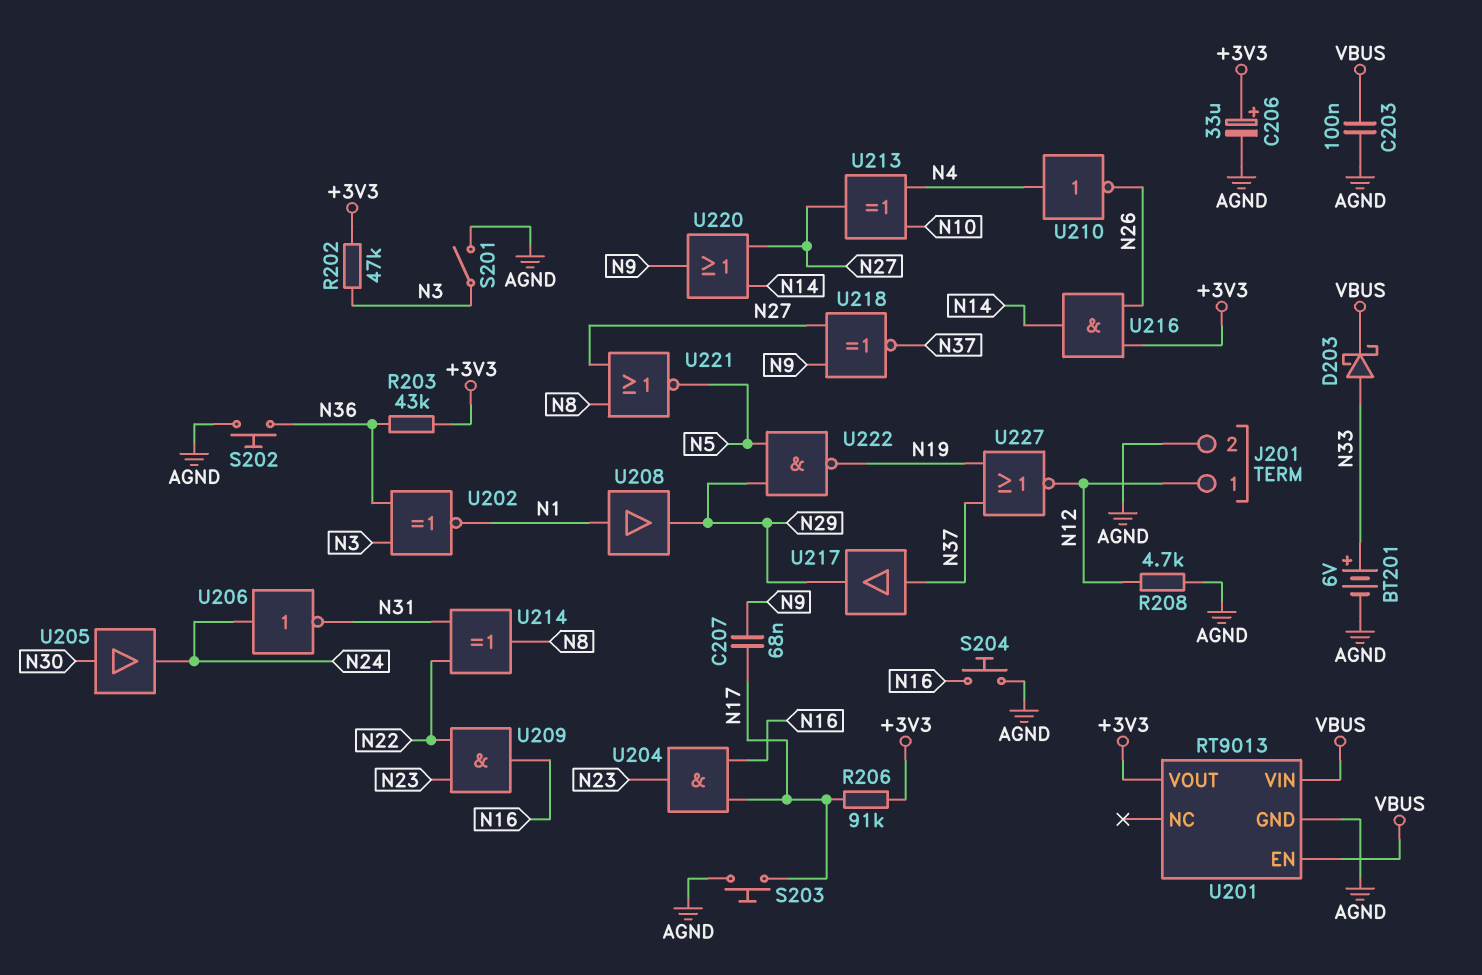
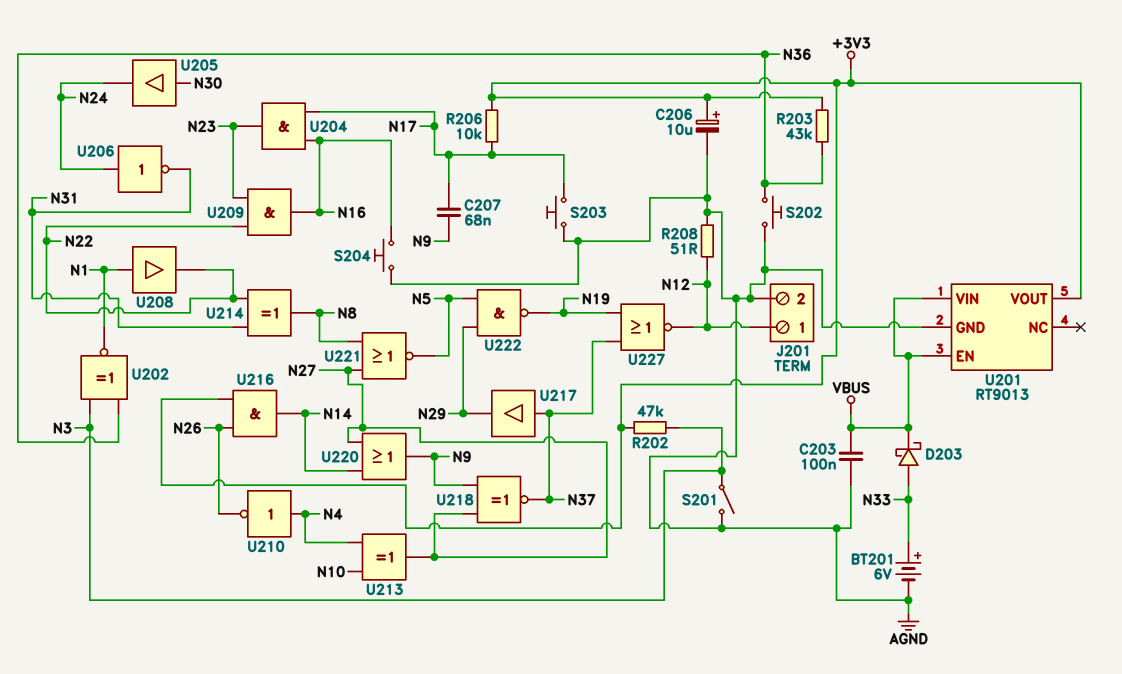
C206: 33uF (plus +3V3, minus AGND) -> 10uF (plus +3V3, minus AGND)
R206: 91k (+3V3, N17) -> 10k (+3V3, N17)
R208: 4.7k (AGND, N12) -> 51 (AGND, N12)
U208: buffer (in N1, out N29) -> buffer (in N1, out N22)

